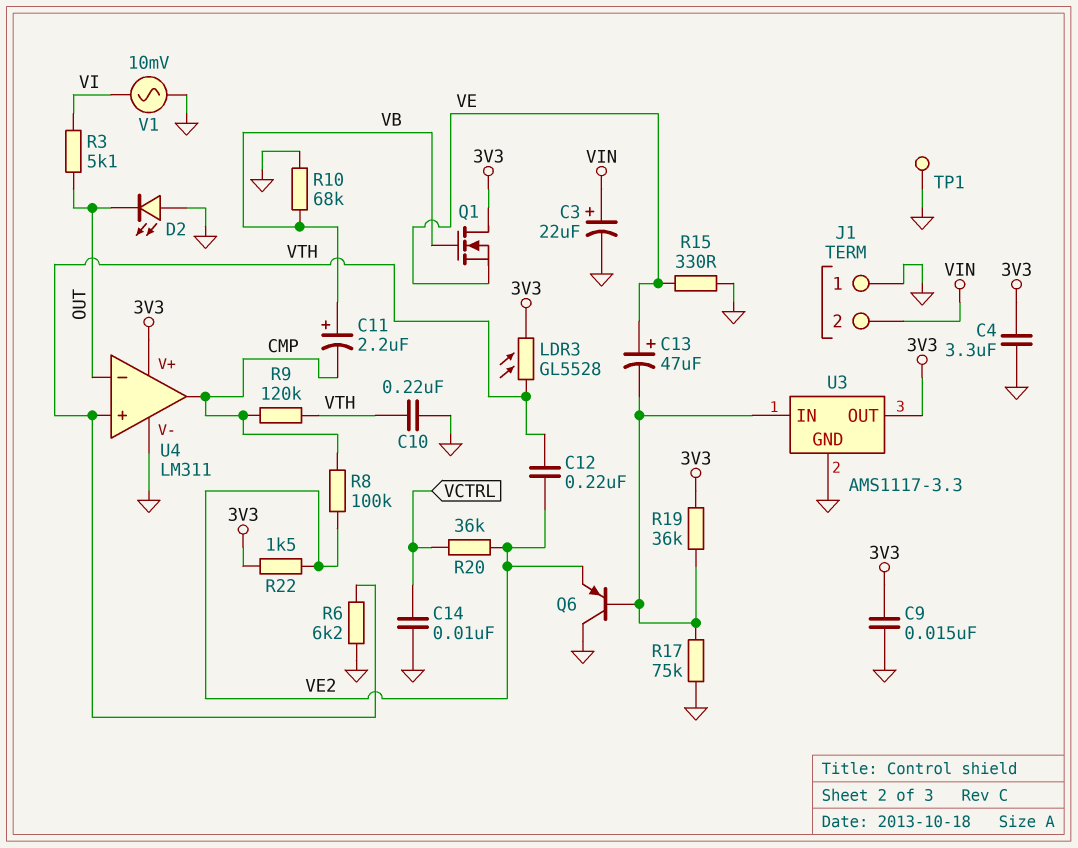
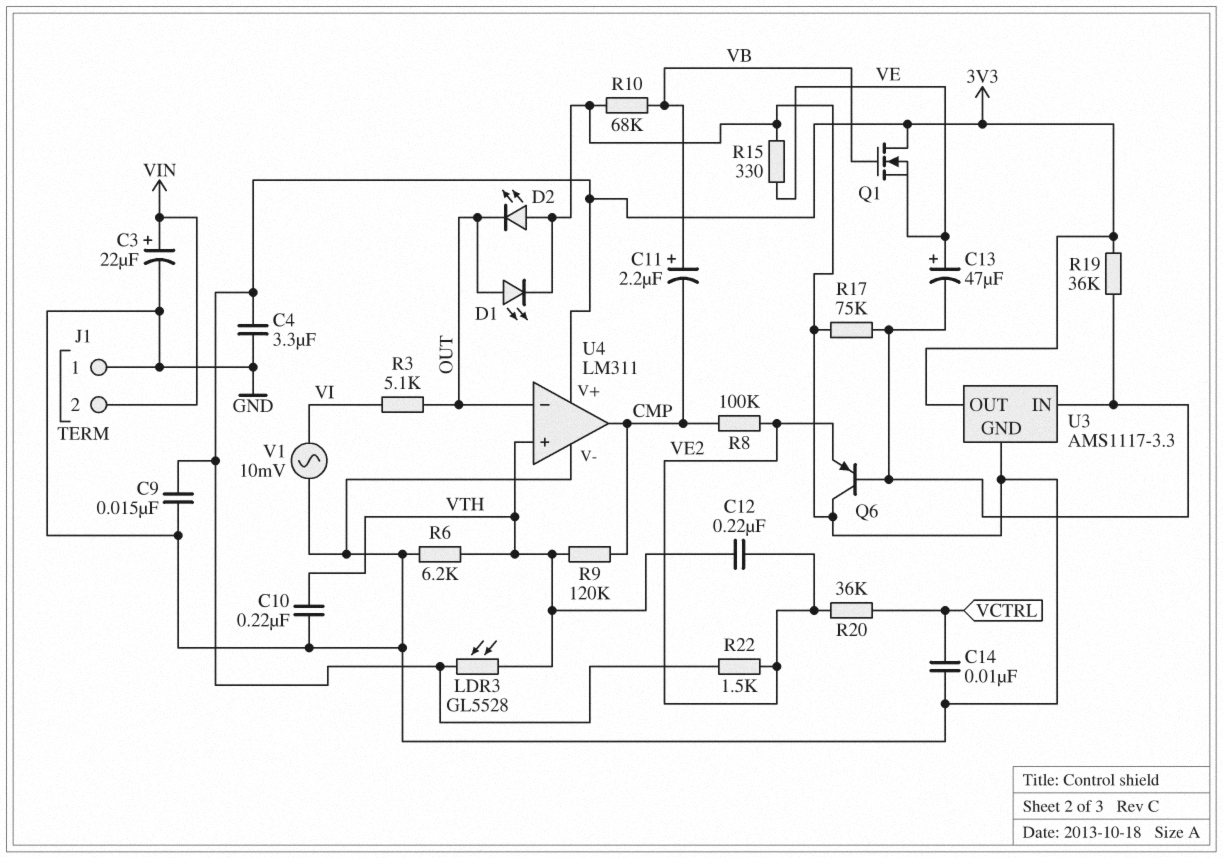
D1: none -> LED (A OUT, K GND)
TP1: test point (GND) -> none

